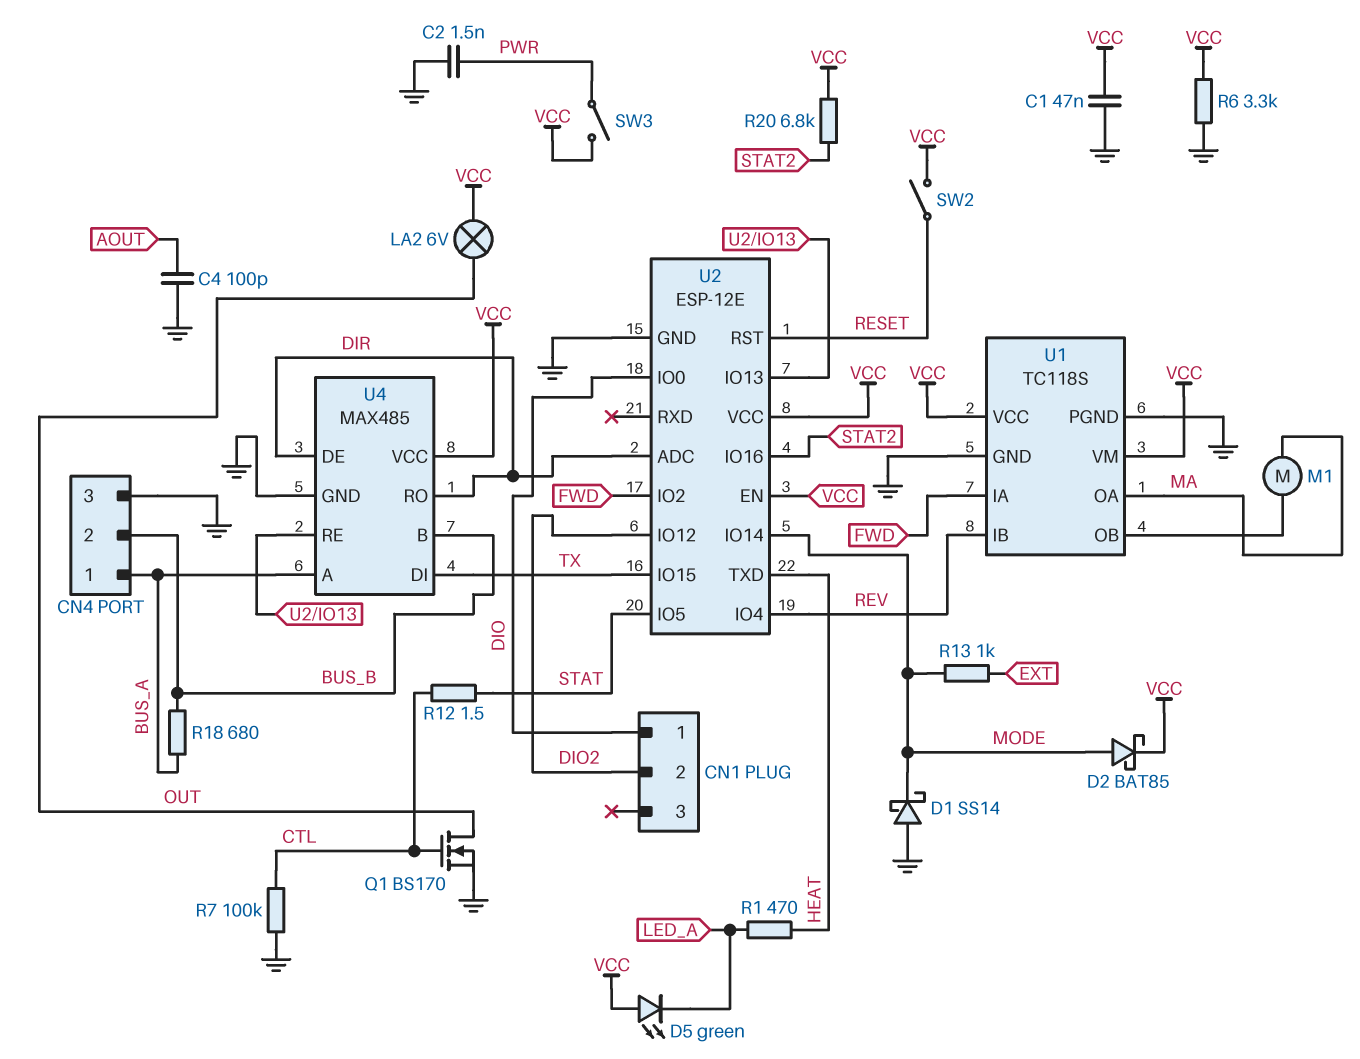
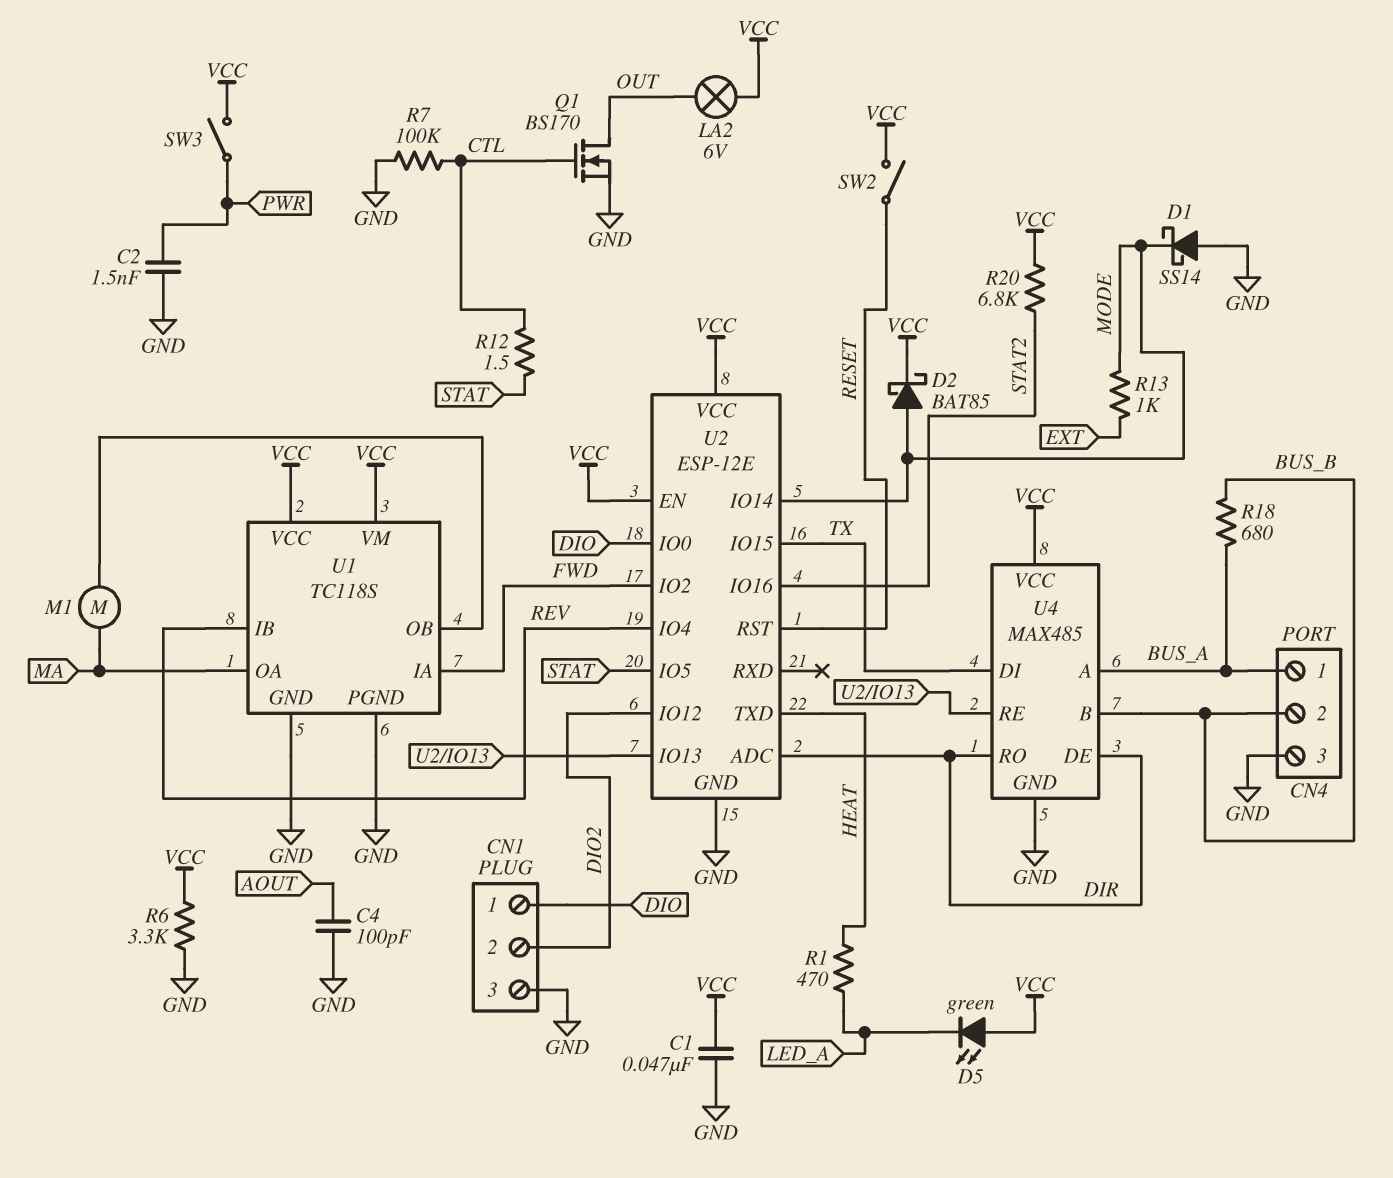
CN1 pin 3: none -> GND

